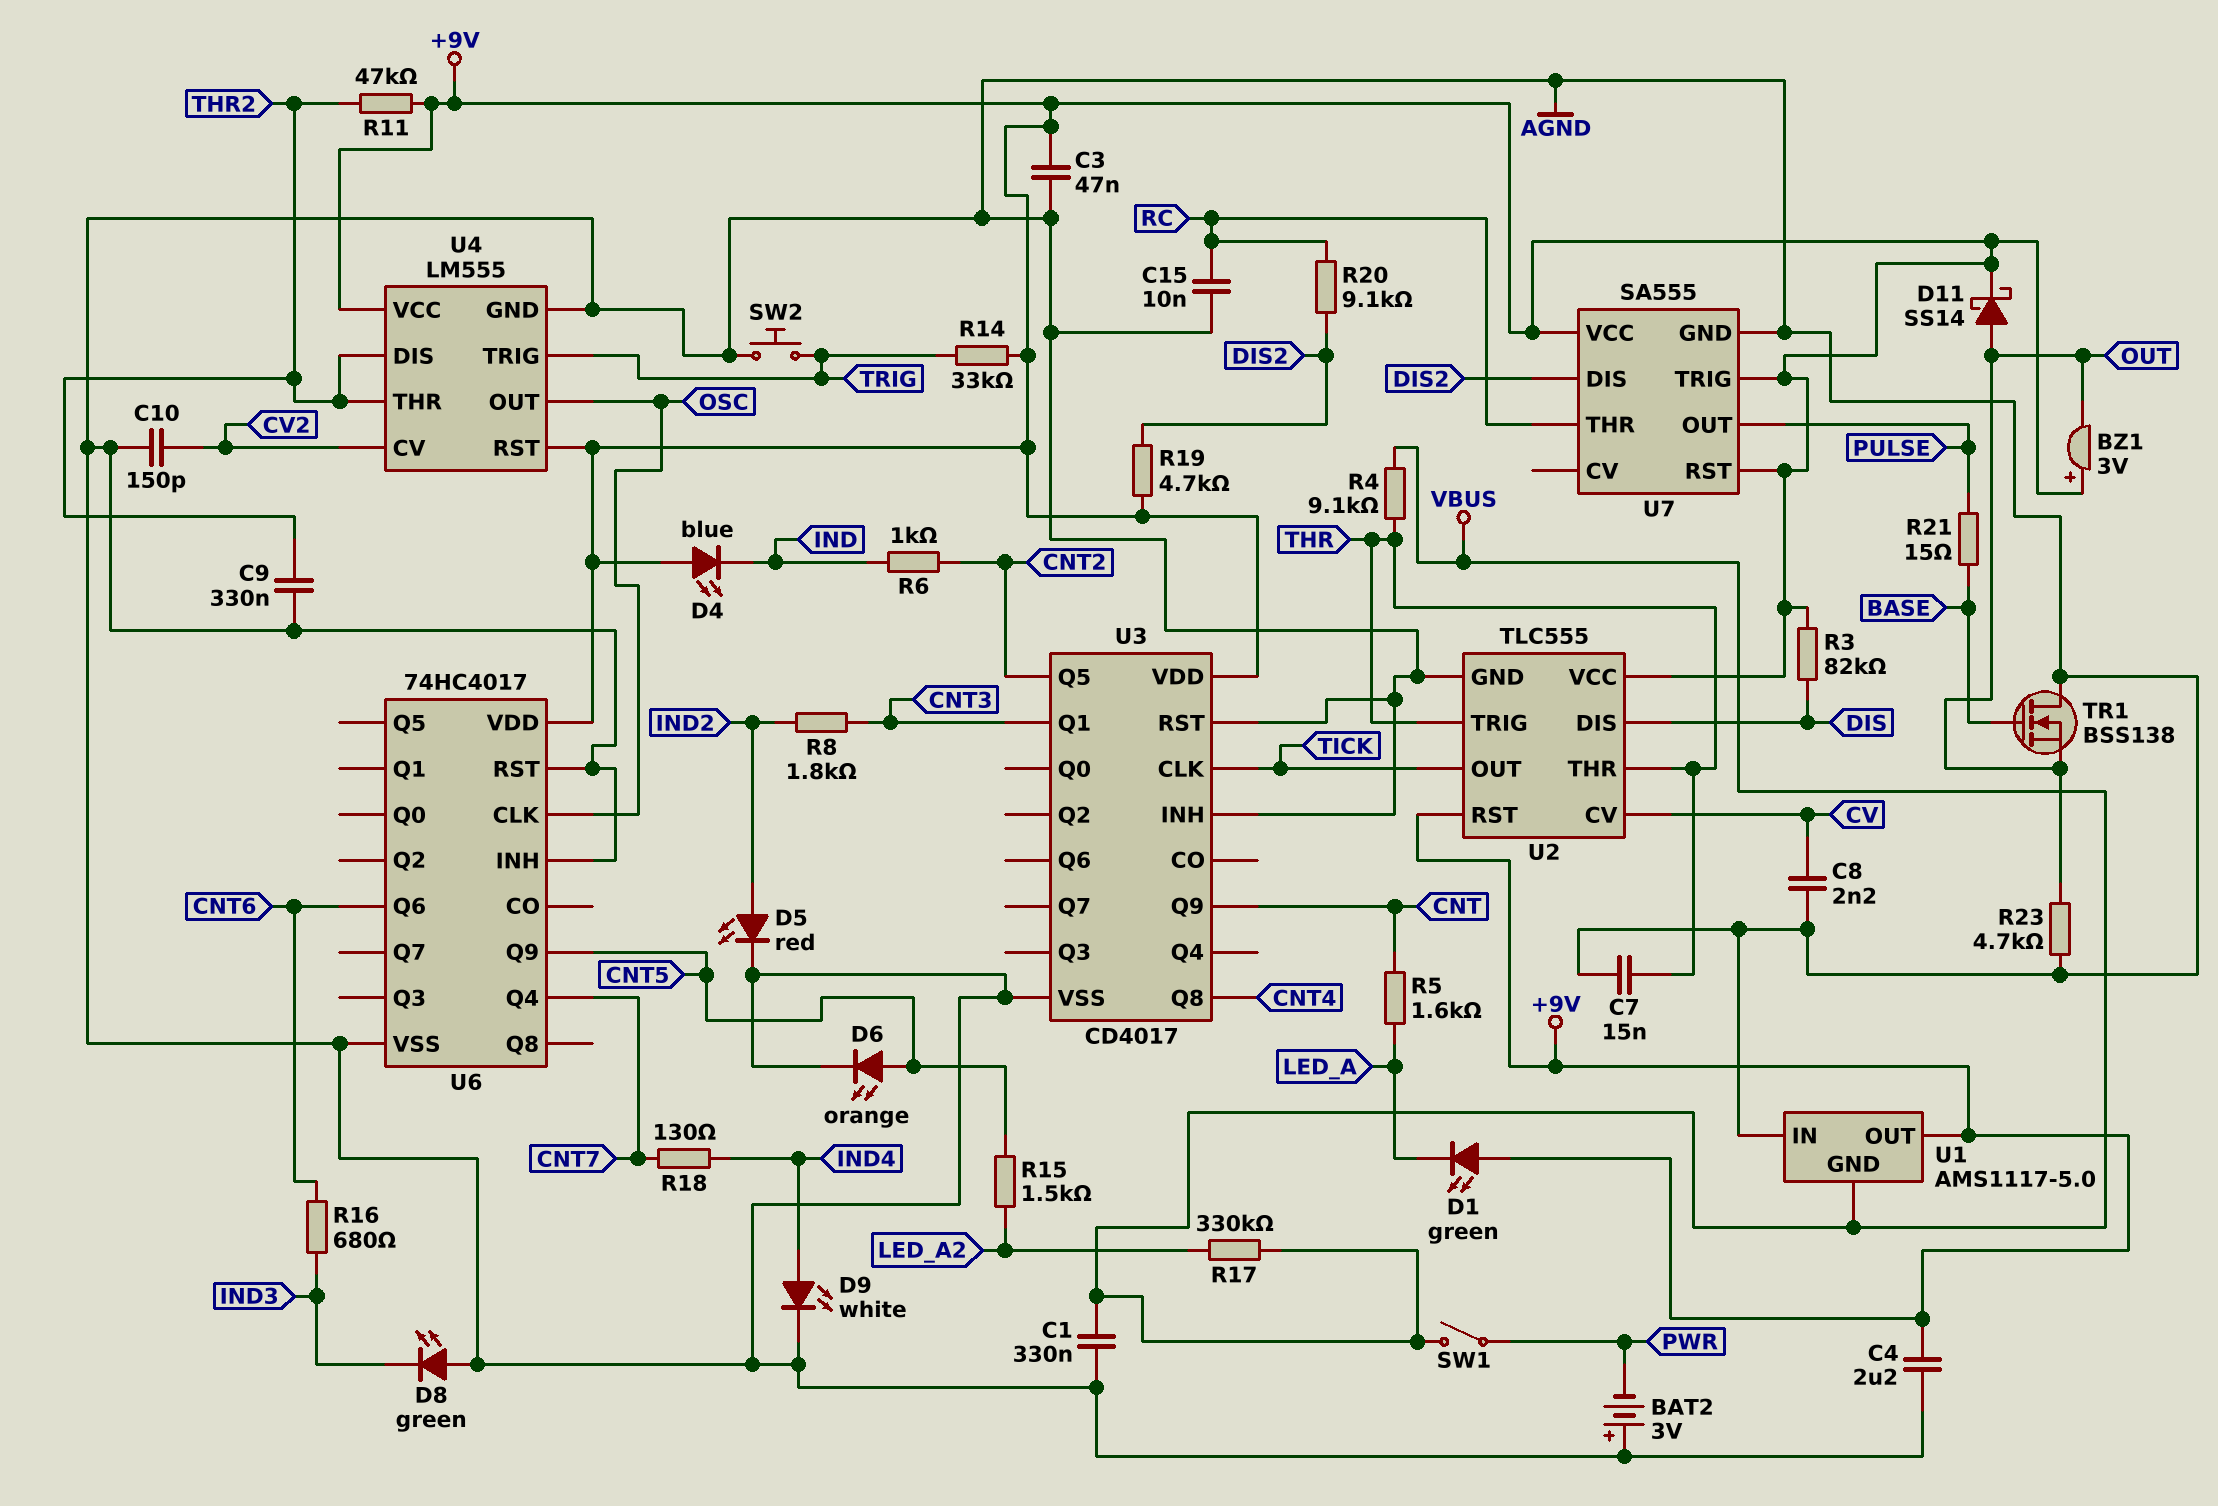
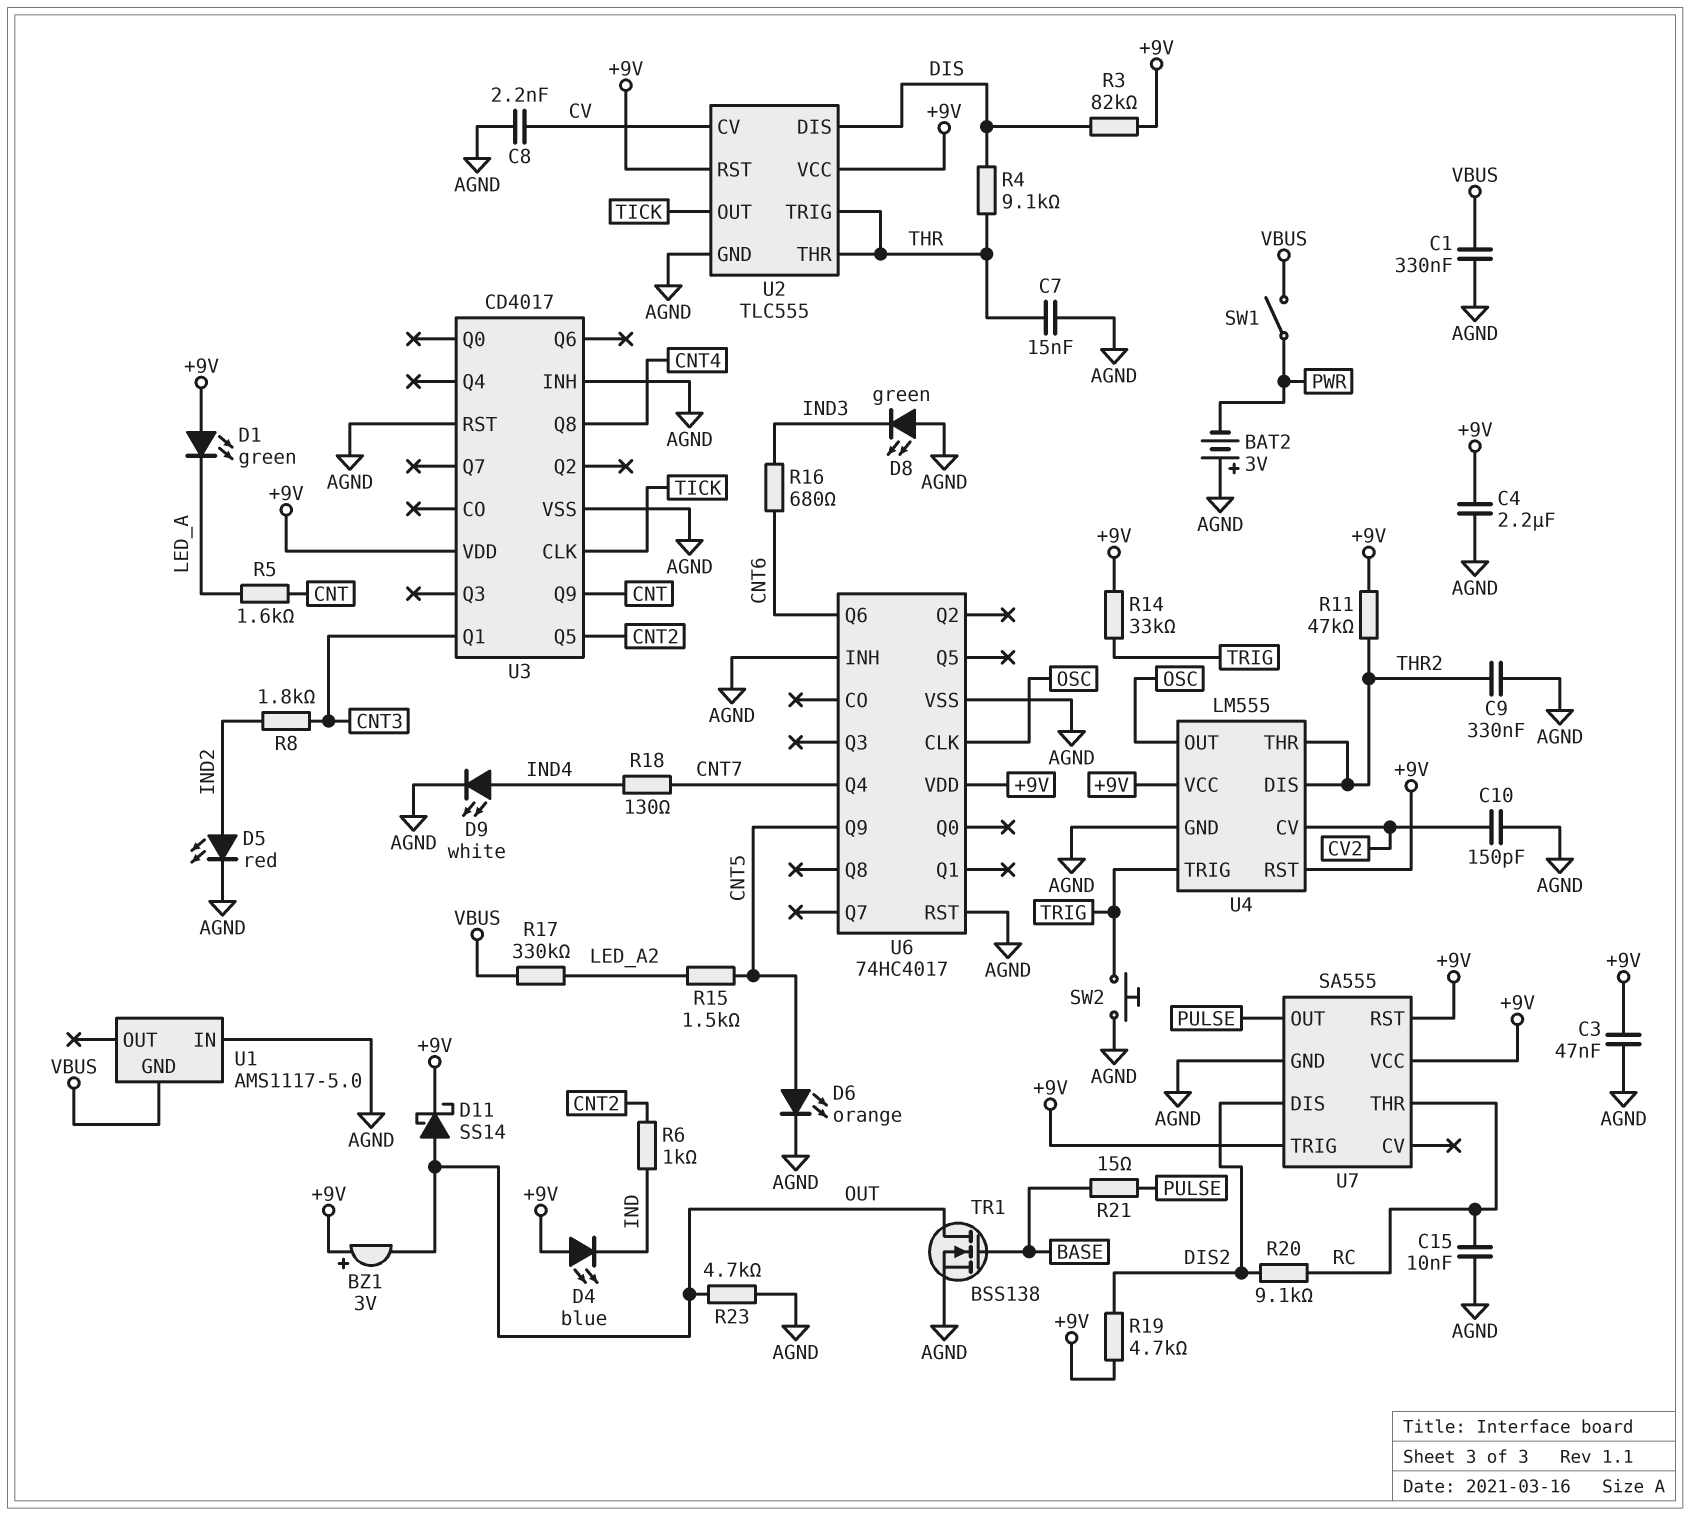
R4: 9.1k (THR, VBUS) -> 9.1k (DIS, THR)
TR1: NMOS BSS138 (G BASE, D AGND, S OUT) -> NMOS BSS138 (G BASE, D OUT, S AGND)
U1 pin OUT: +9V -> none

